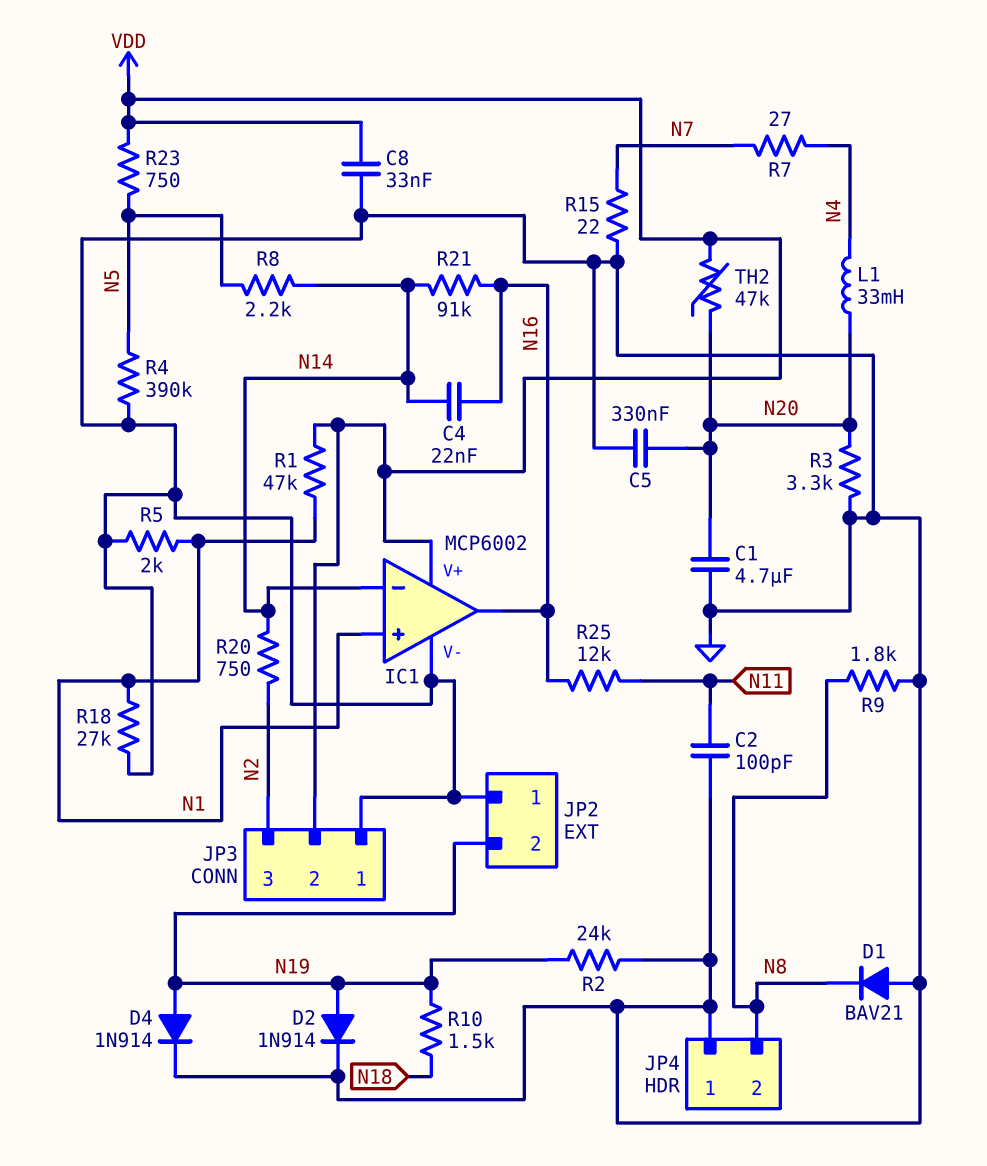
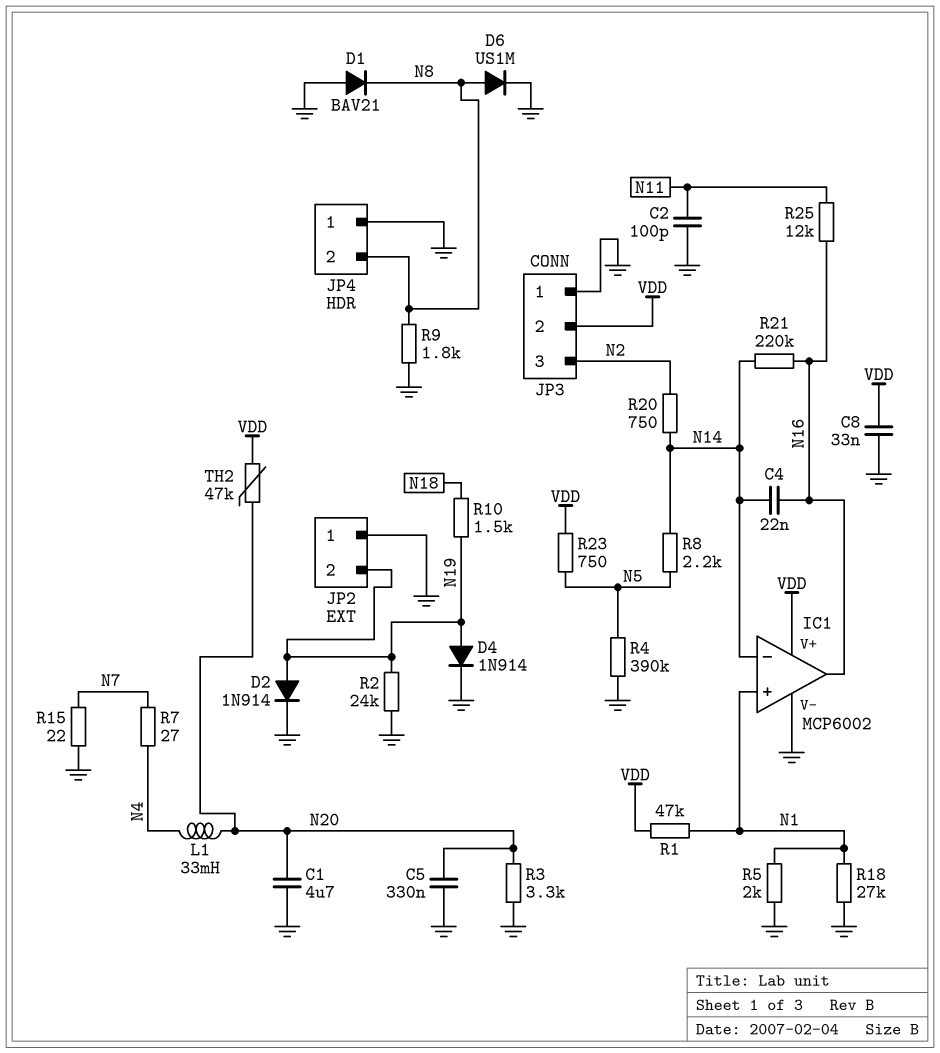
D6: none -> diode US1M (A N8, K GND)
R21: 91k (N14, N16) -> 220k (N14, N16)

